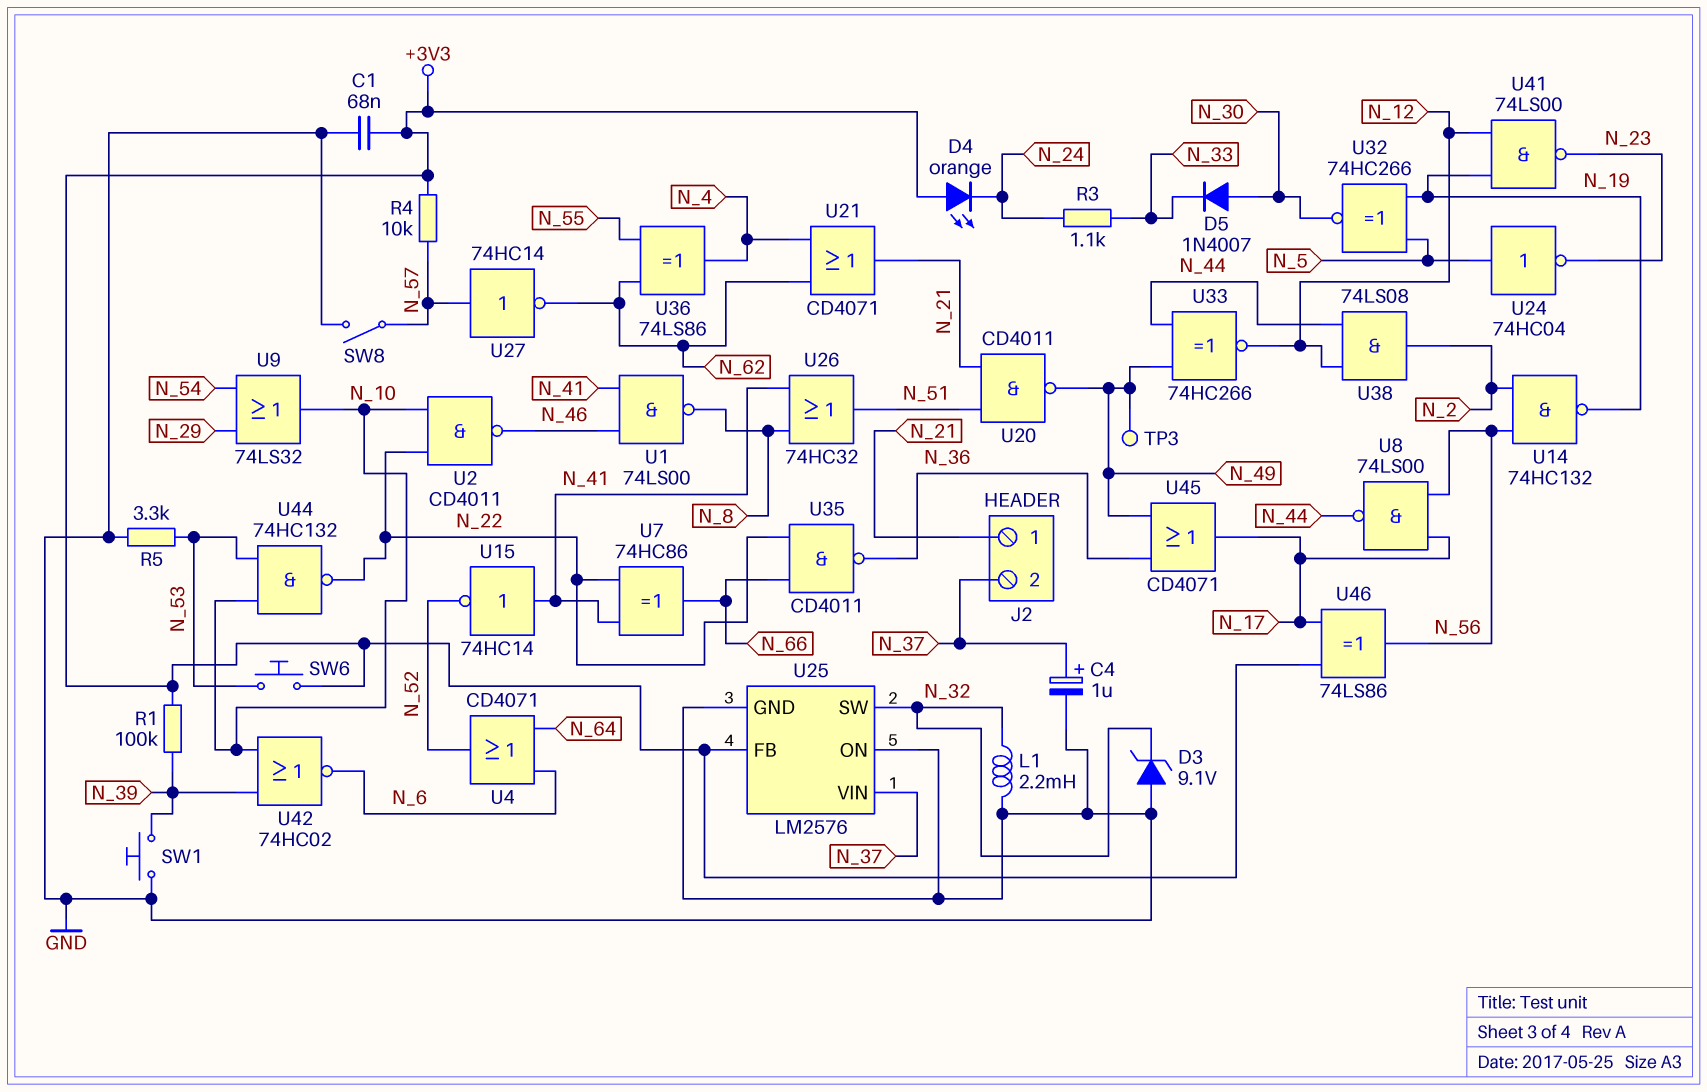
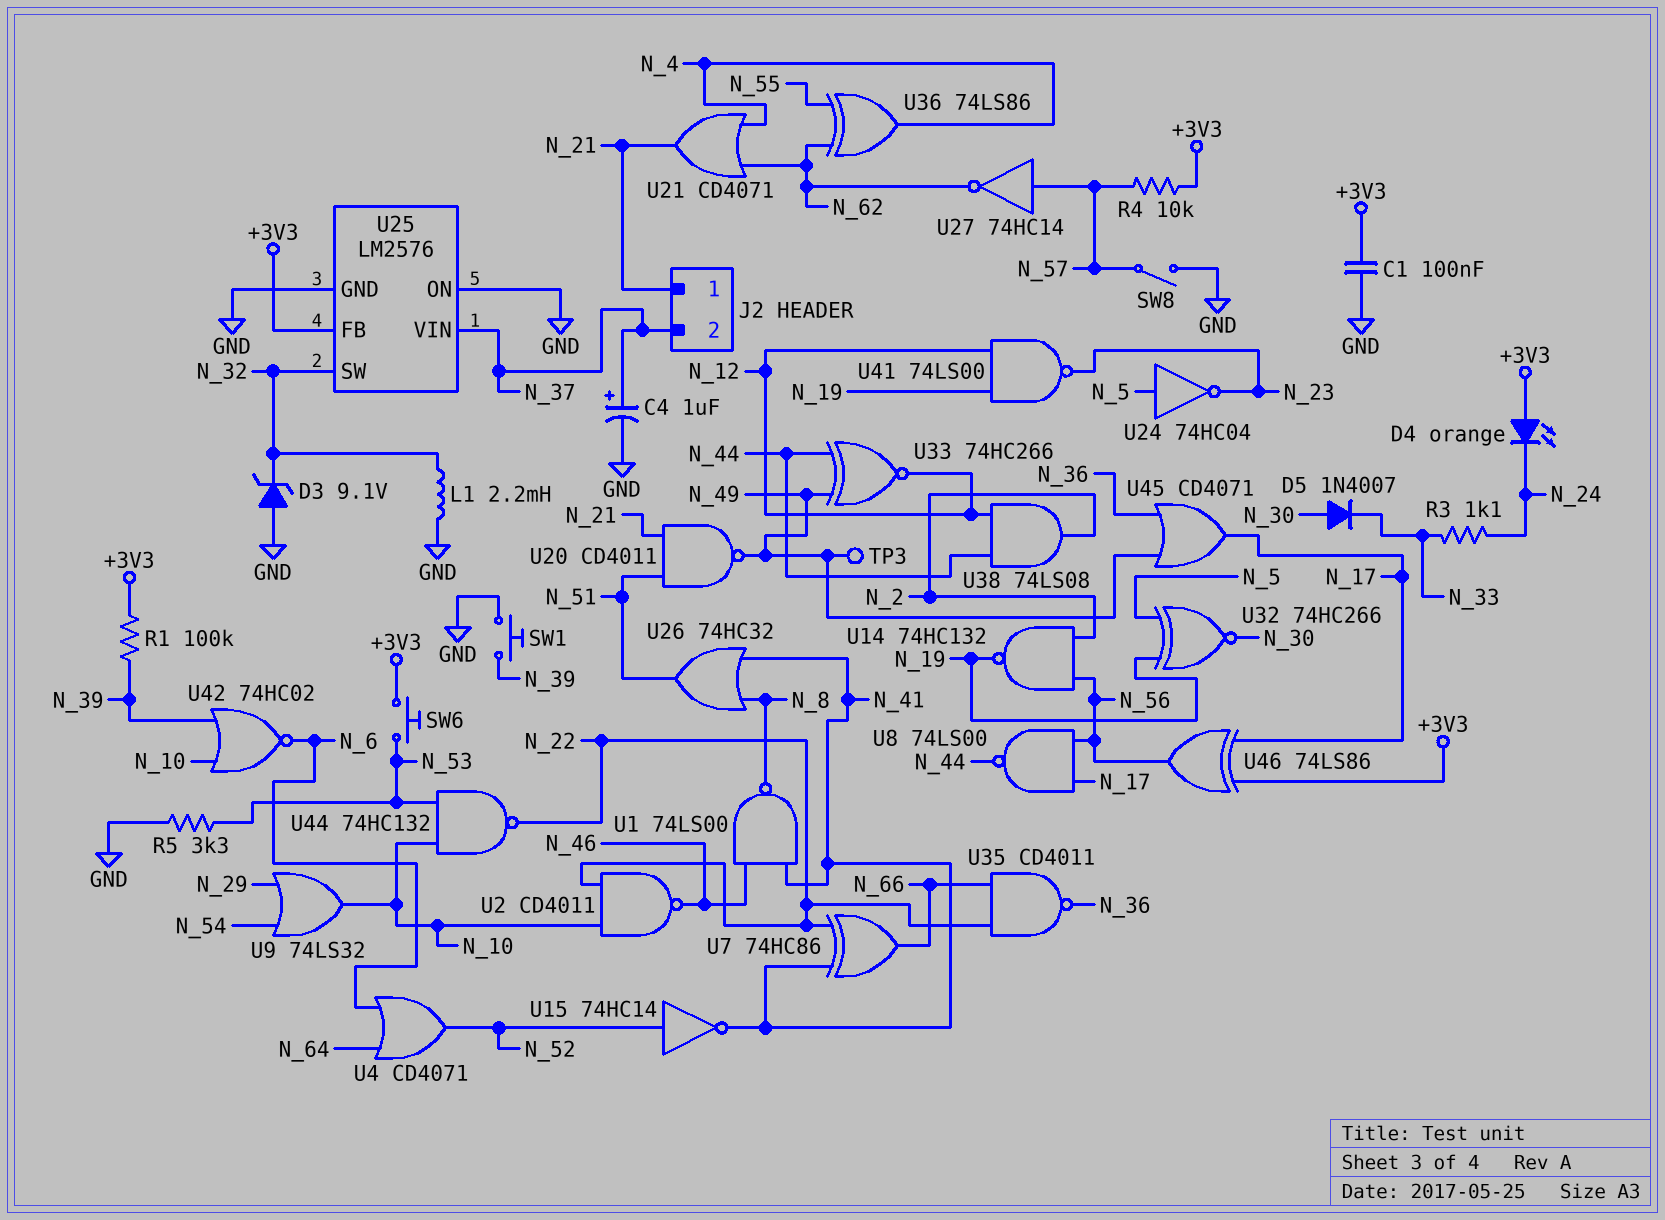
C1: 68nF (+3V3, GND) -> 100nF (+3V3, GND)
U15: NOT 74HC14 (in N_41, out N_52) -> NOT 74HC14 (in N_52, out N_41)

